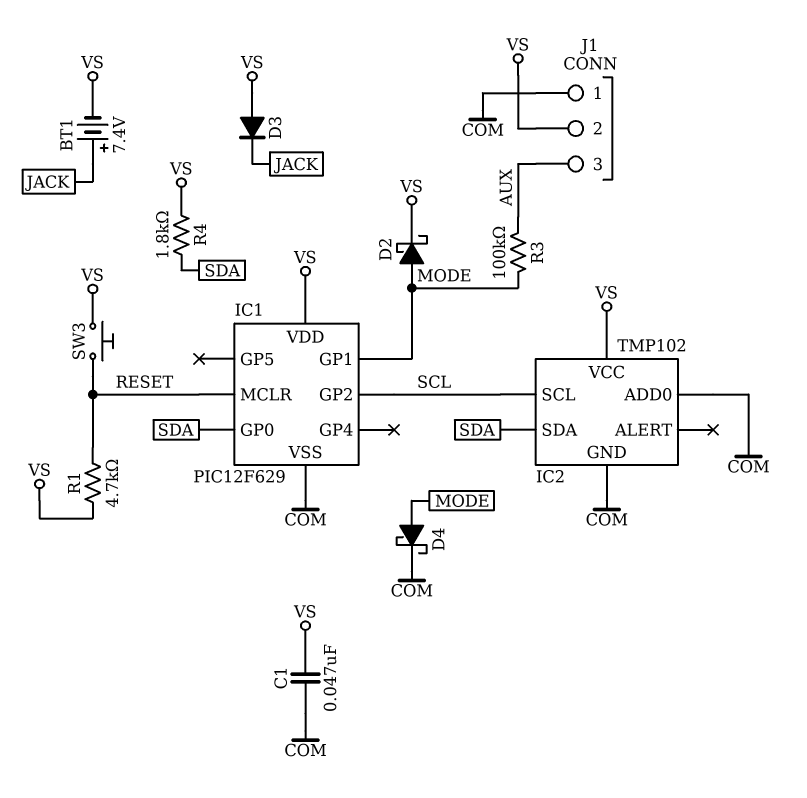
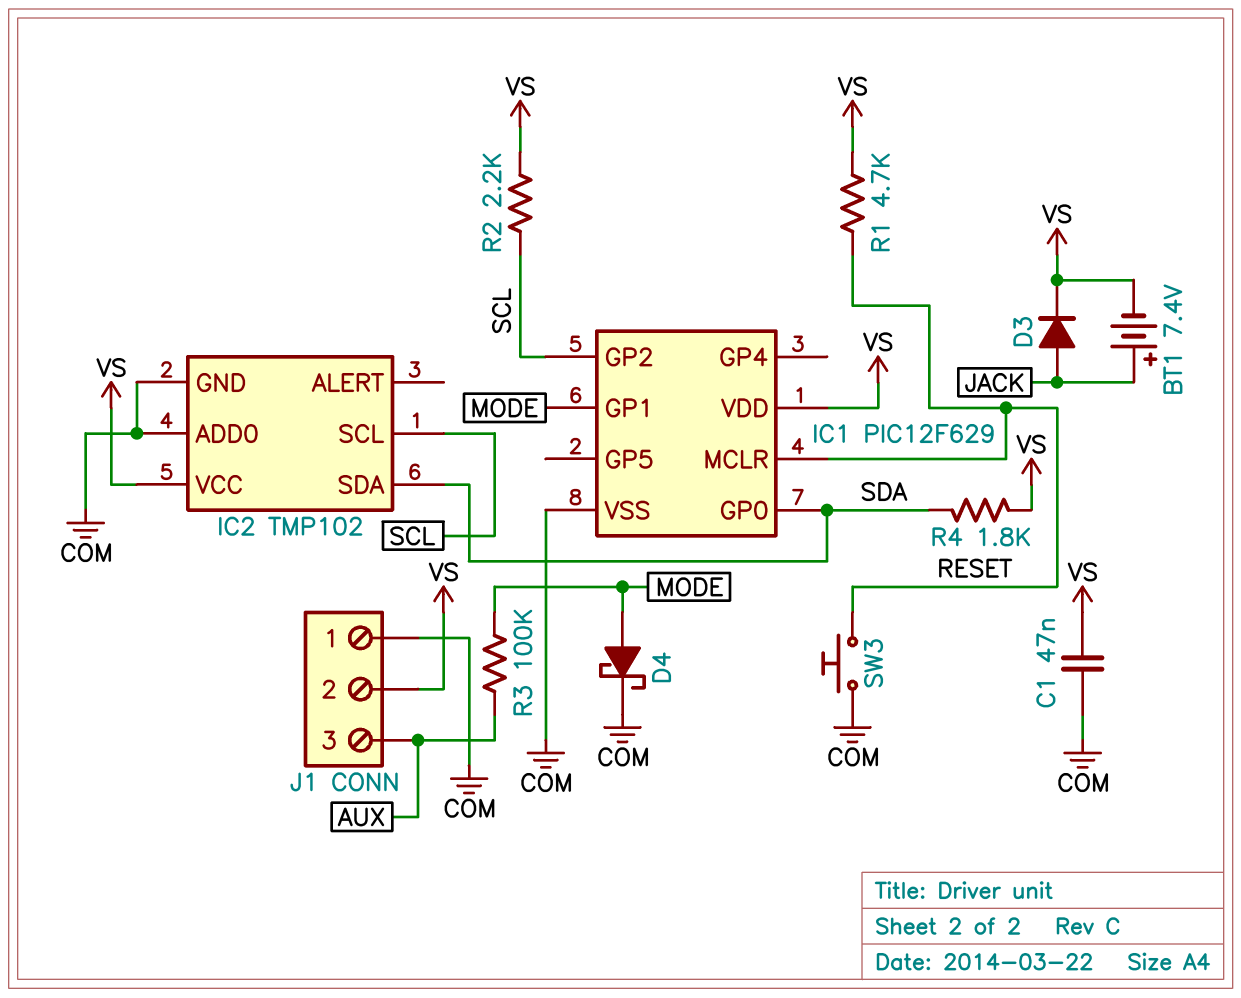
D2: schottky (A MODE, K VS) -> none
D3: diode (A VS, K JACK) -> diode (A JACK, K VS)
R2: none -> 2.2k (SCL, VS)
SW3: button (RESET, VS) -> button (COM, RESET)

